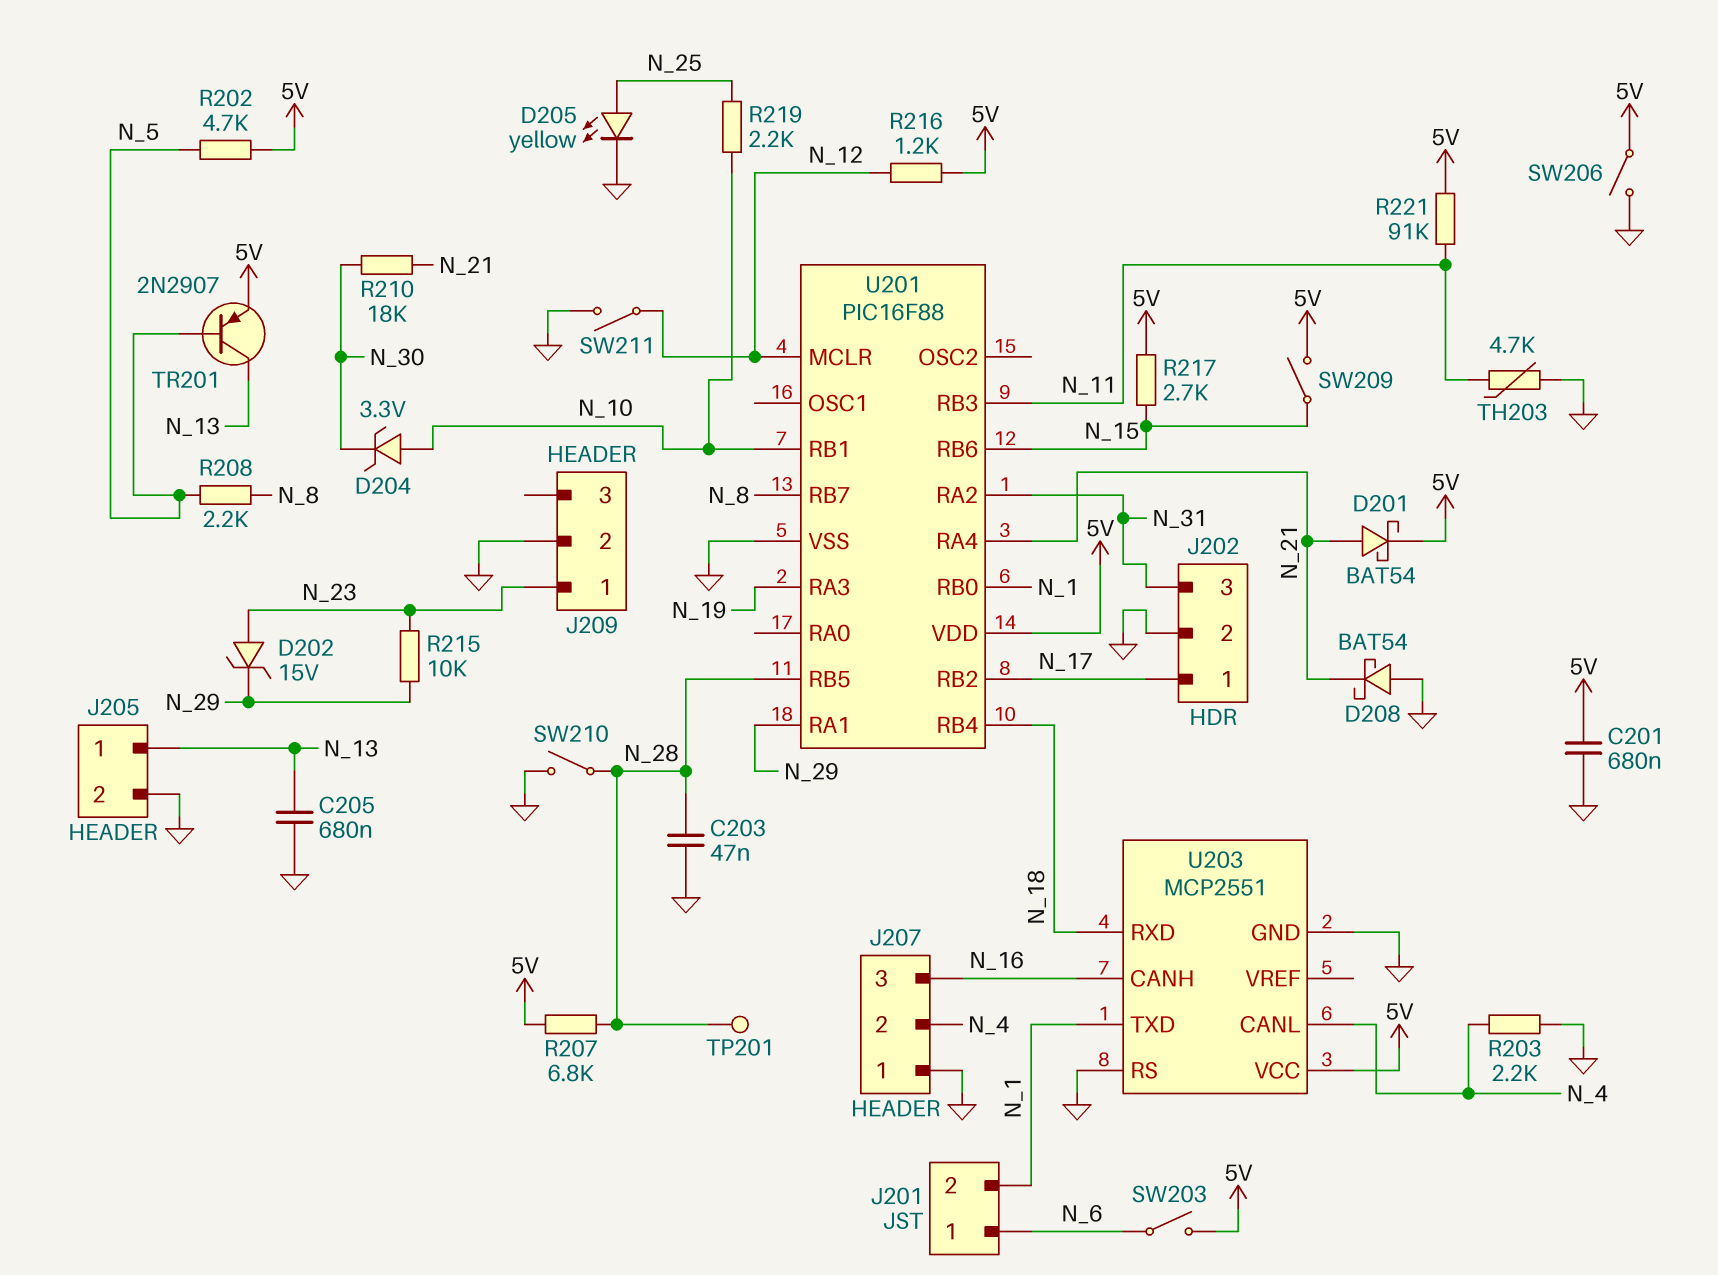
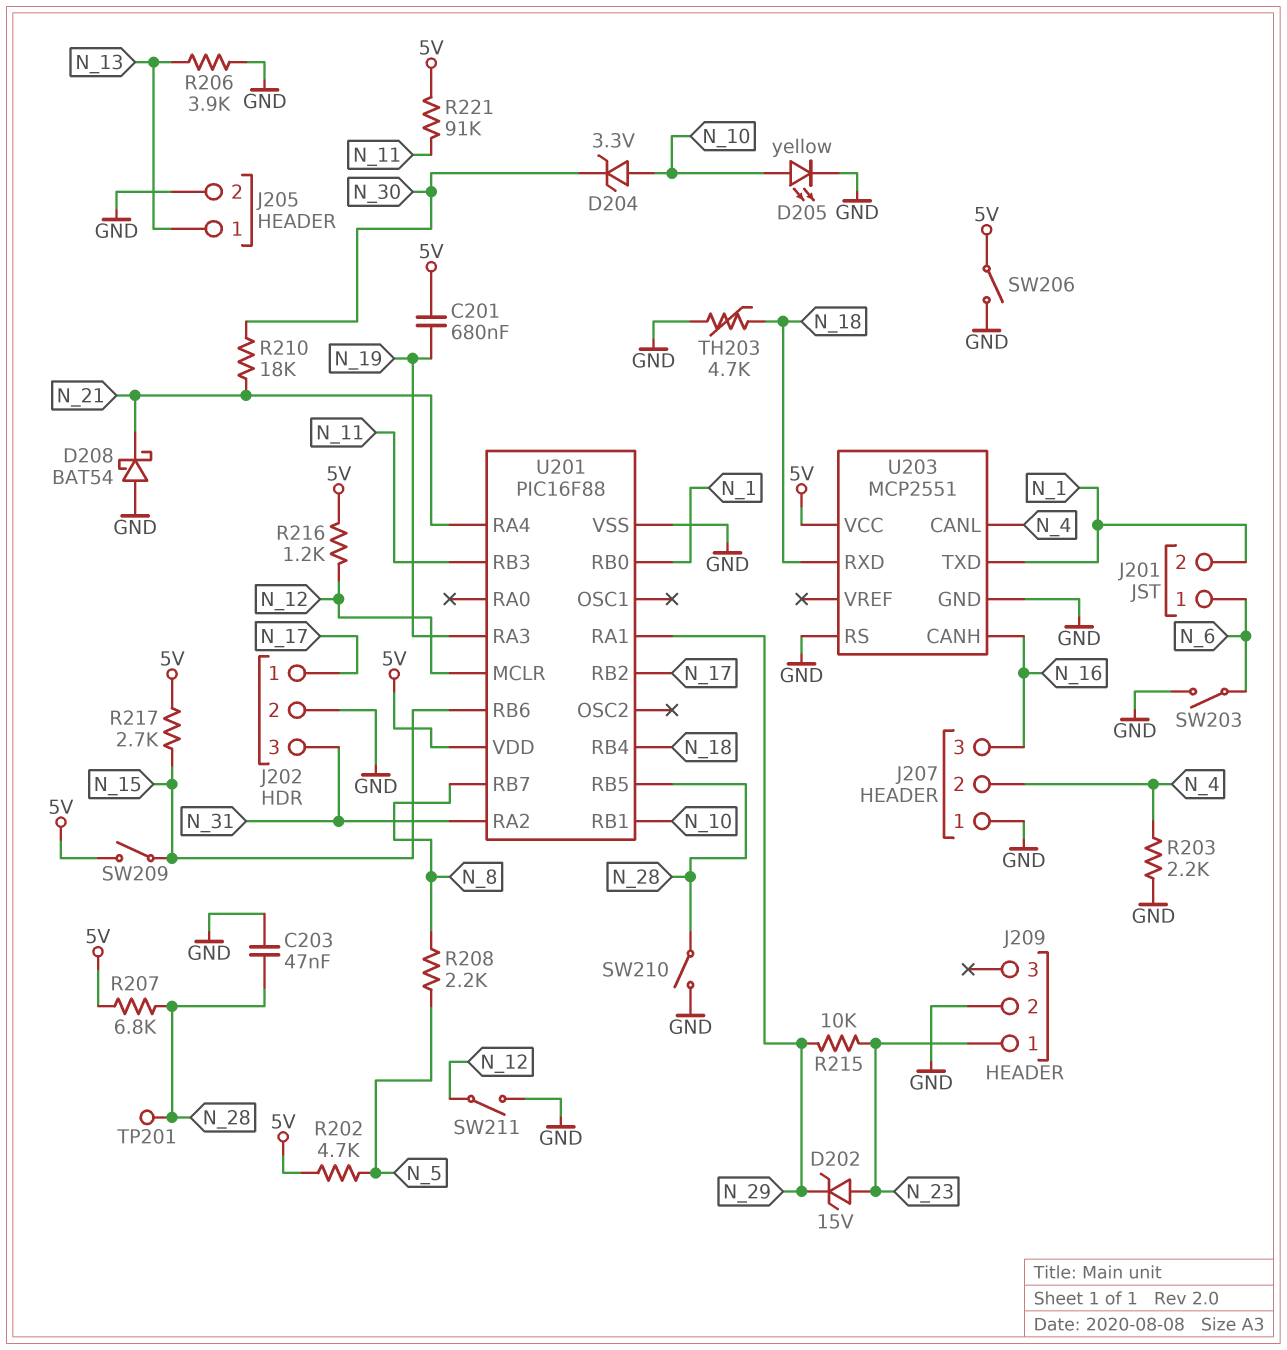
C201: 680nF (5V, GND) -> 680nF (5V, N_19)
C205: 680nF (GND, N_13) -> none
D201: schottky BAT54 (A N_21, K 5V) -> none
D205: LED yellow (A N_25, K GND) -> LED yellow (A N_10, K GND)
R206: none -> 3.9k (GND, N_13)
R219: 2.2k (N_10, N_25) -> none
SW203: switch (5V, N_6) -> switch (GND, N_6)
TH203: 4.7k (GND, N_11) -> 4.7k (GND, N_18)
TR201: PNP 2N2907 (B N_5, C N_13, E 5V) -> none

